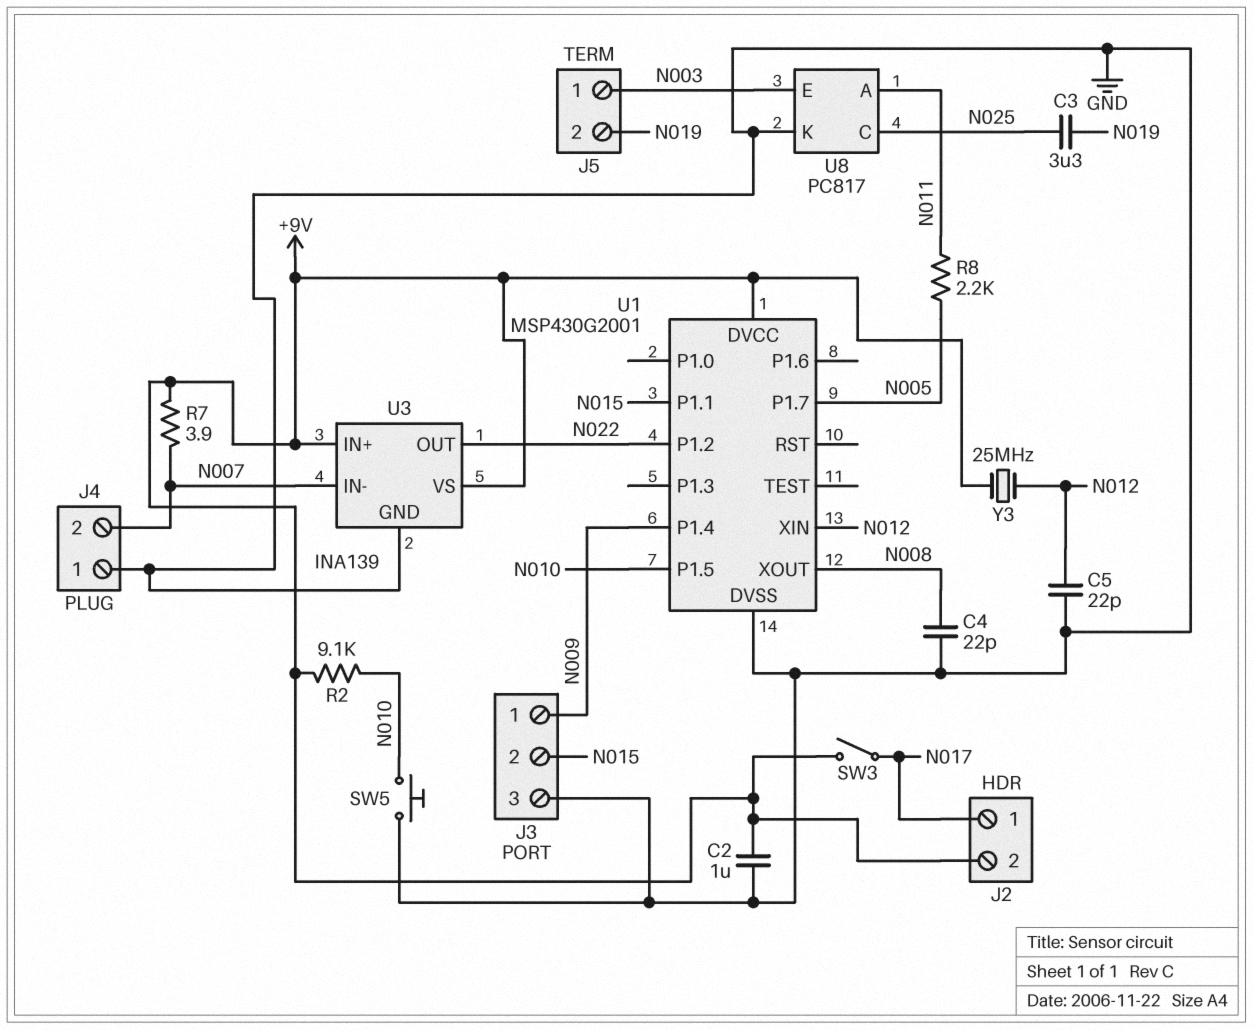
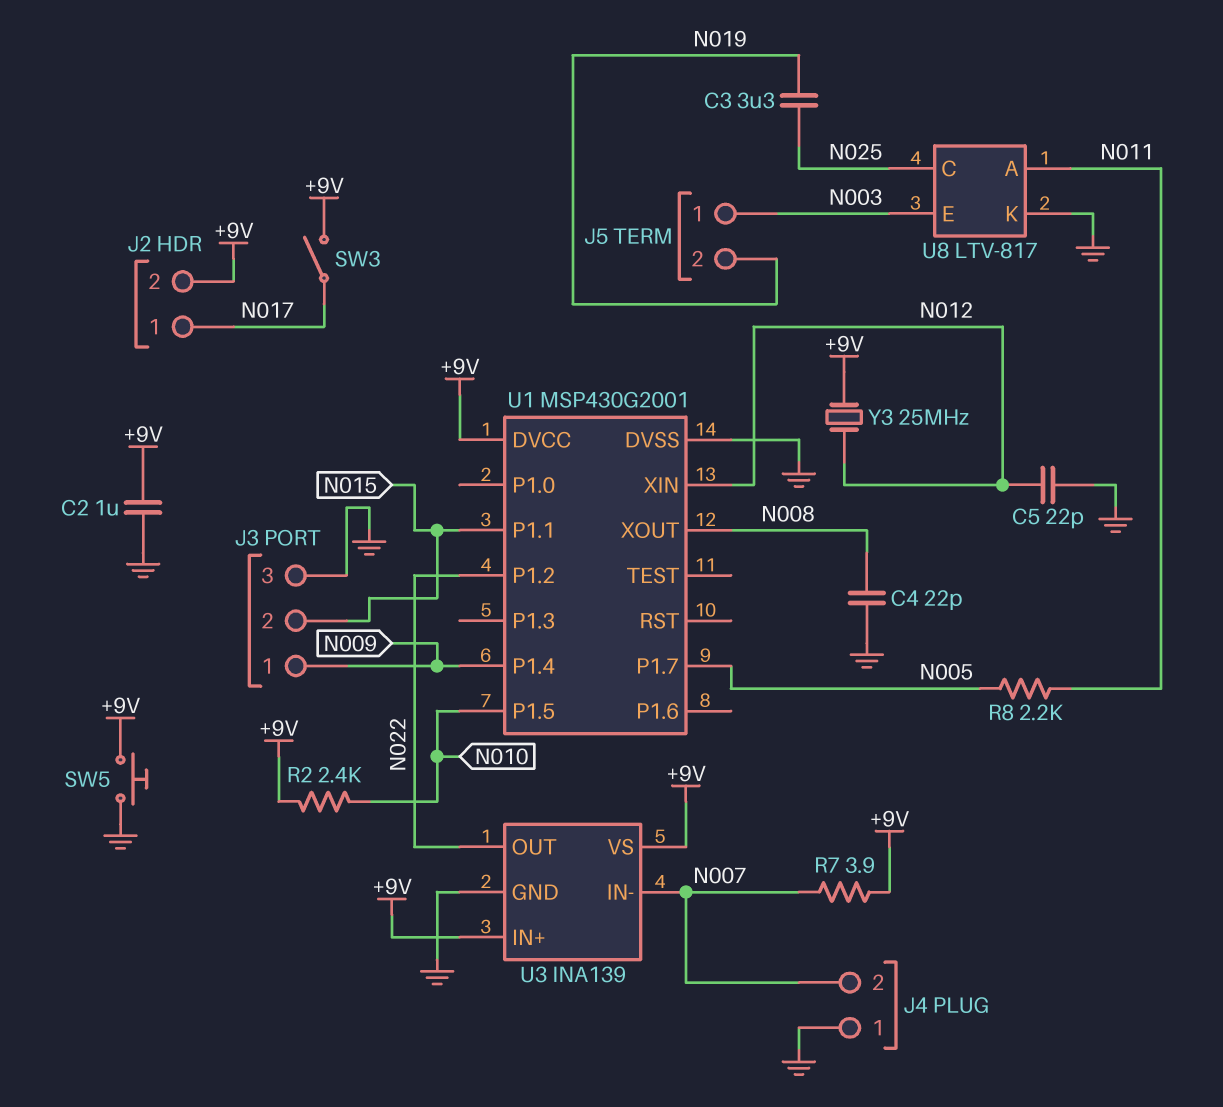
R2: 9.1k (+9V, N010) -> 2.4k (+9V, N010)
SW5: button (GND, N010) -> button (+9V, GND)
U8: PC817 -> LTV-817

